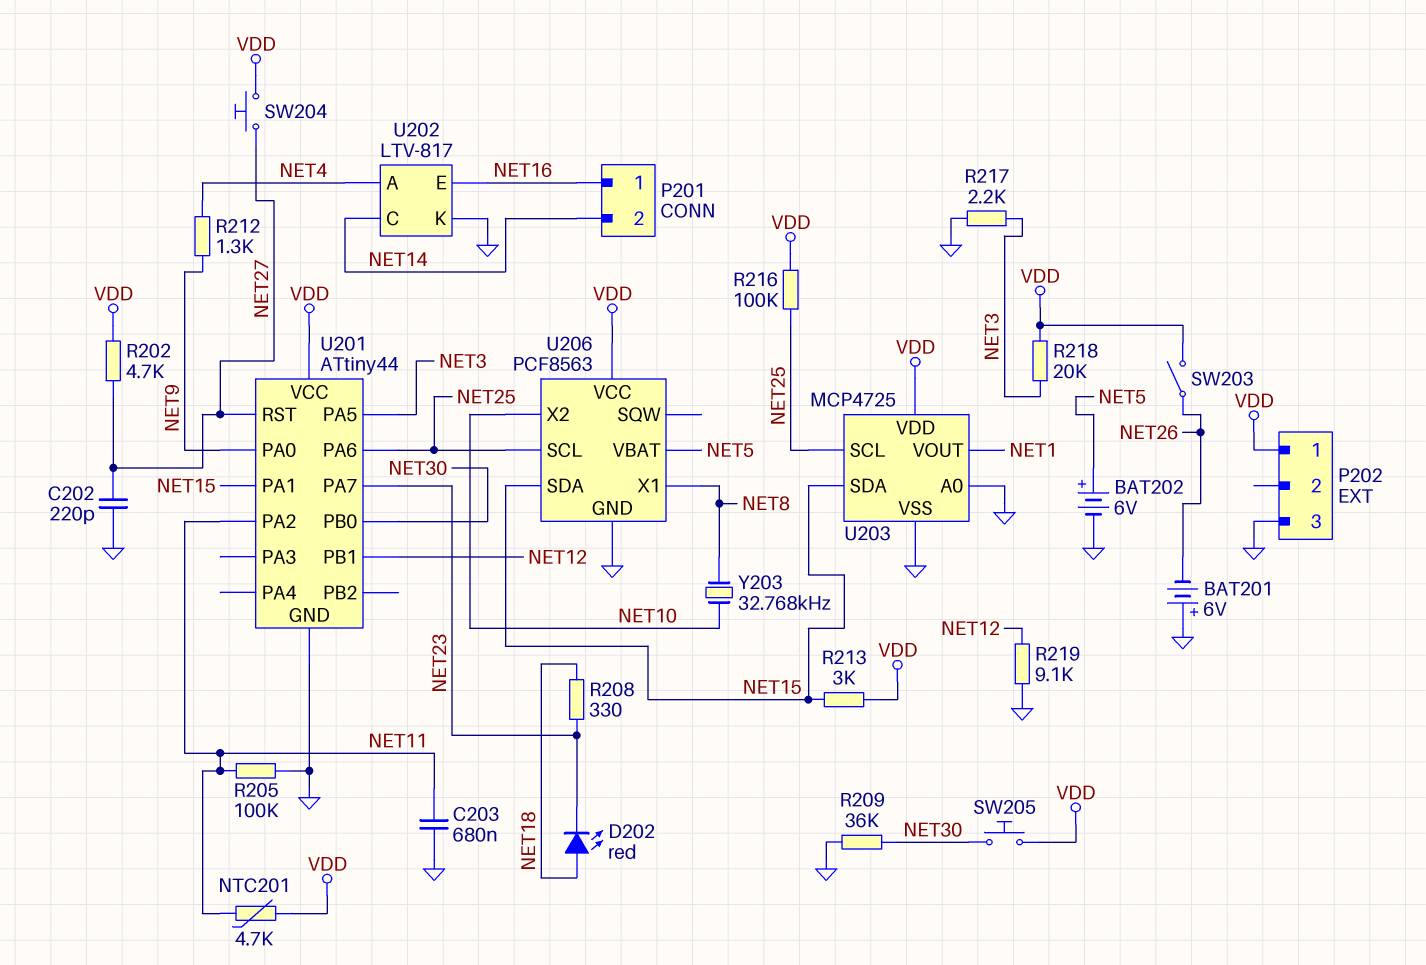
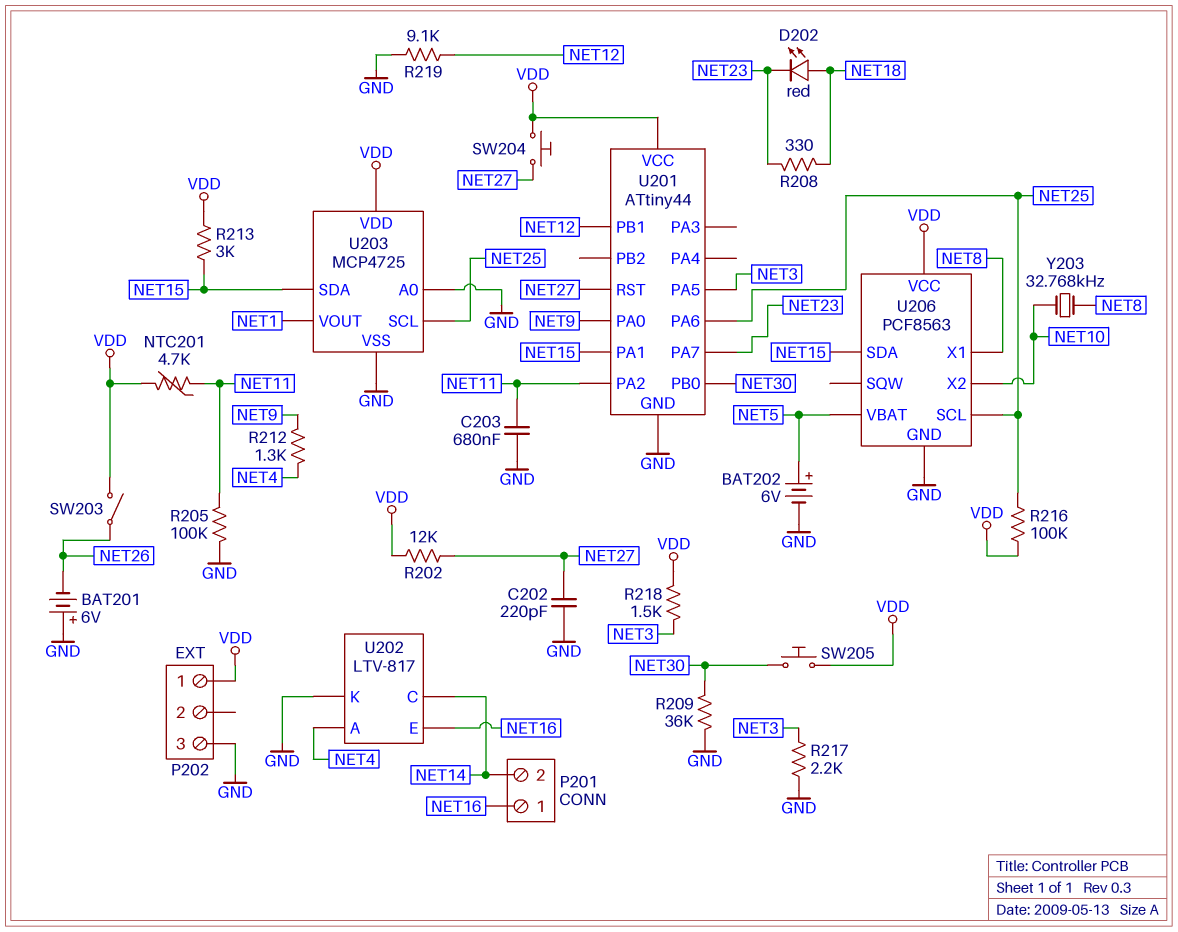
R202: 4.7k (NET27, VDD) -> 12k (NET27, VDD)
R218: 20k (NET3, VDD) -> 1.5k (NET3, VDD)

